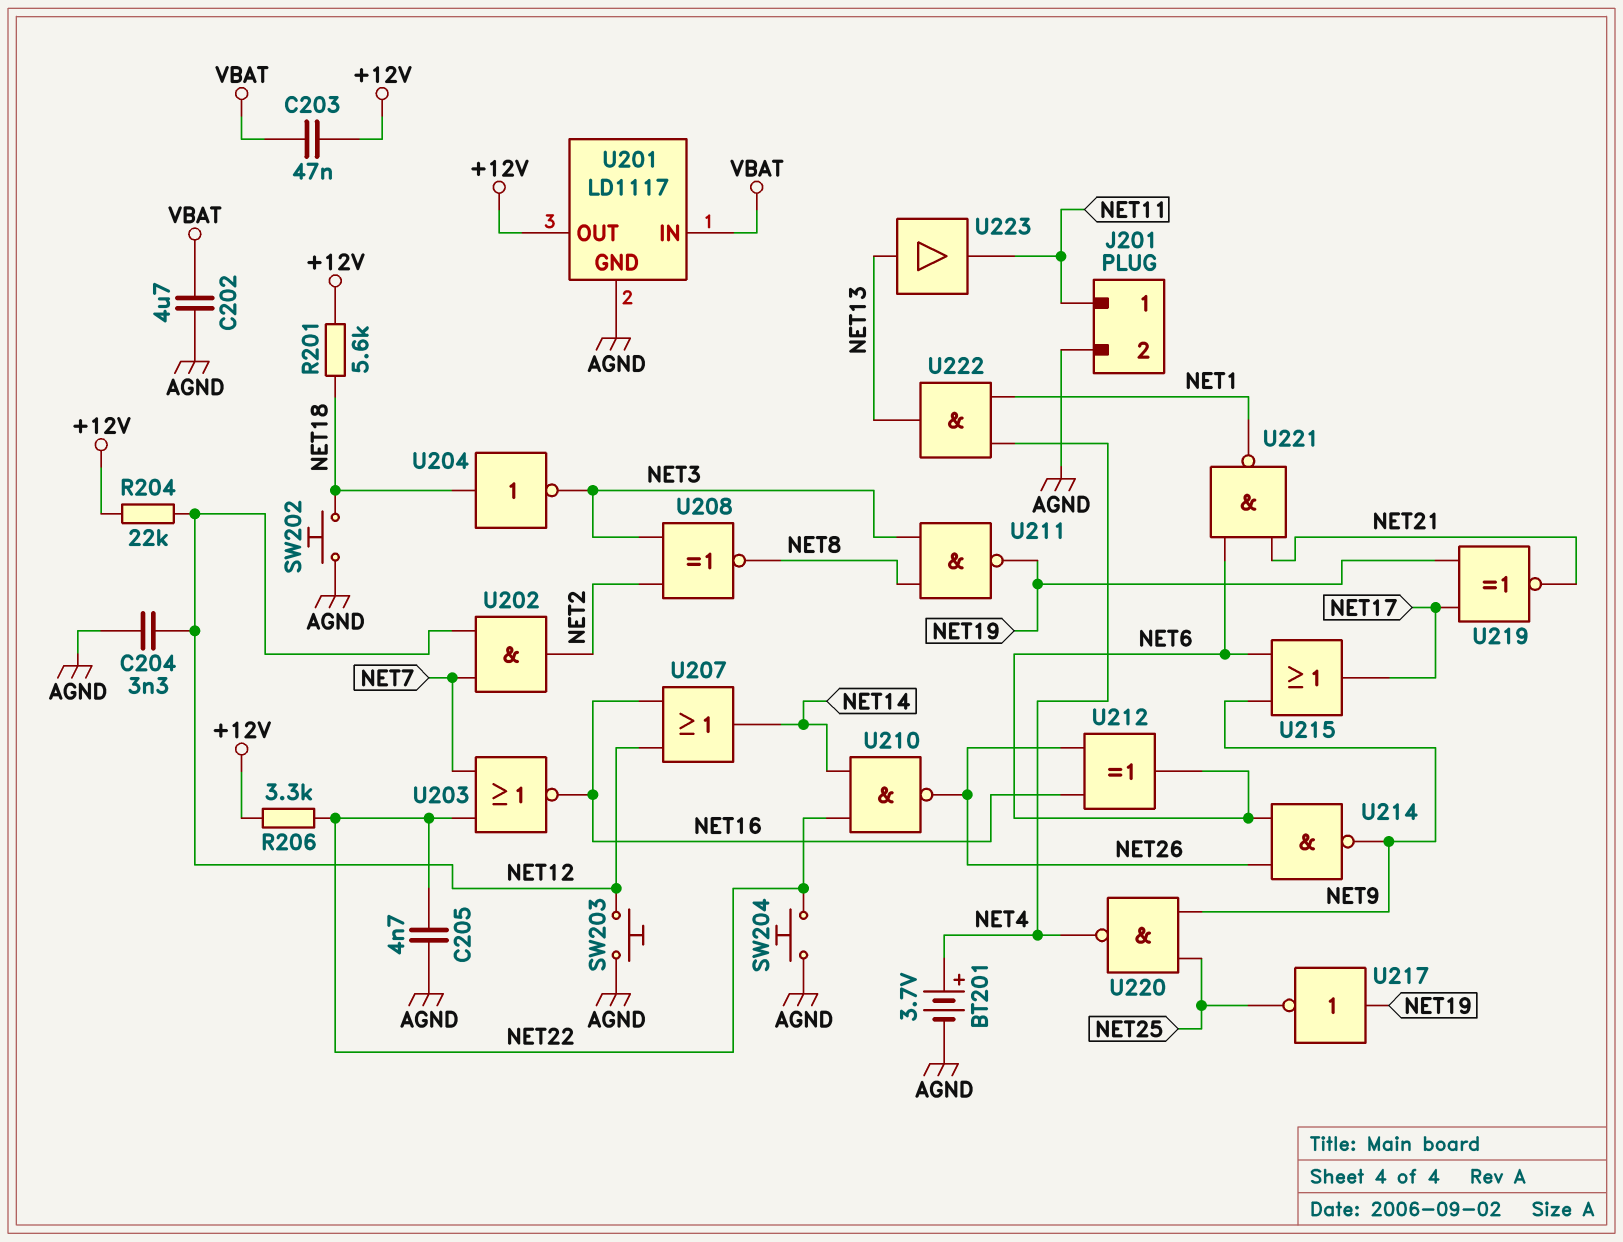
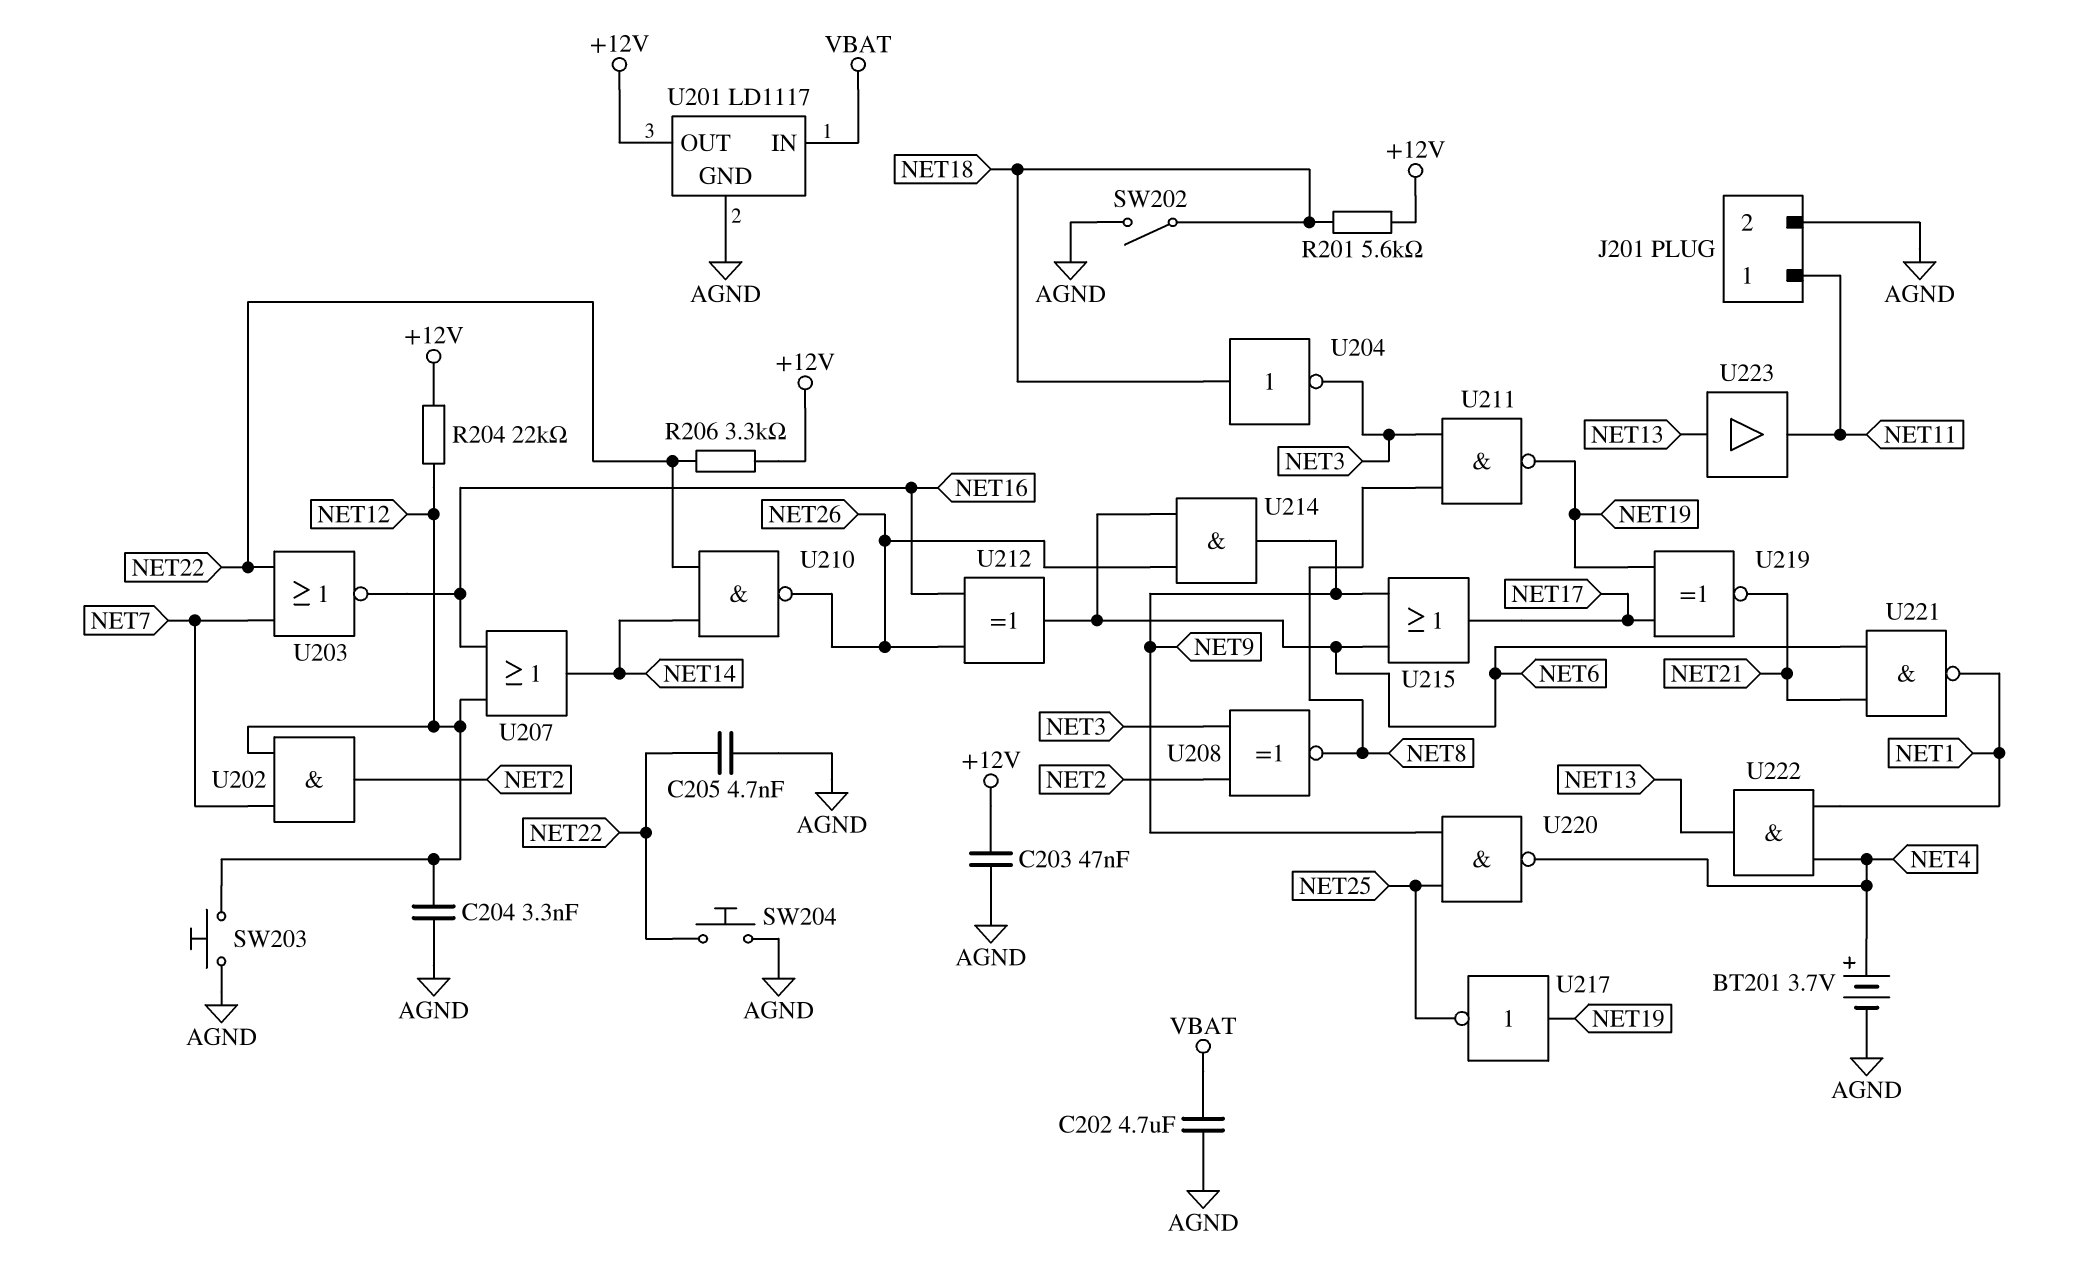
C203: 47nF (+12V, VBAT) -> 47nF (+12V, AGND)
SW202: button (AGND, NET18) -> switch (AGND, NET18)
U214: NAND (in NET6, in NET26, out NET9) -> AND (in NET6, in NET26, out NET9)

